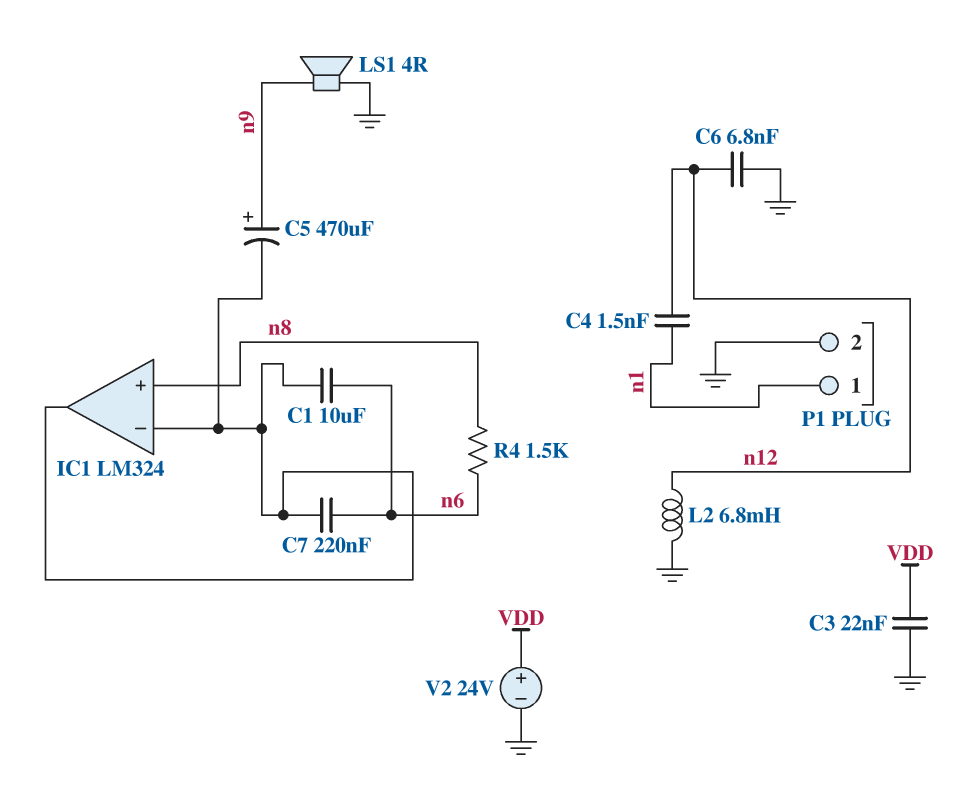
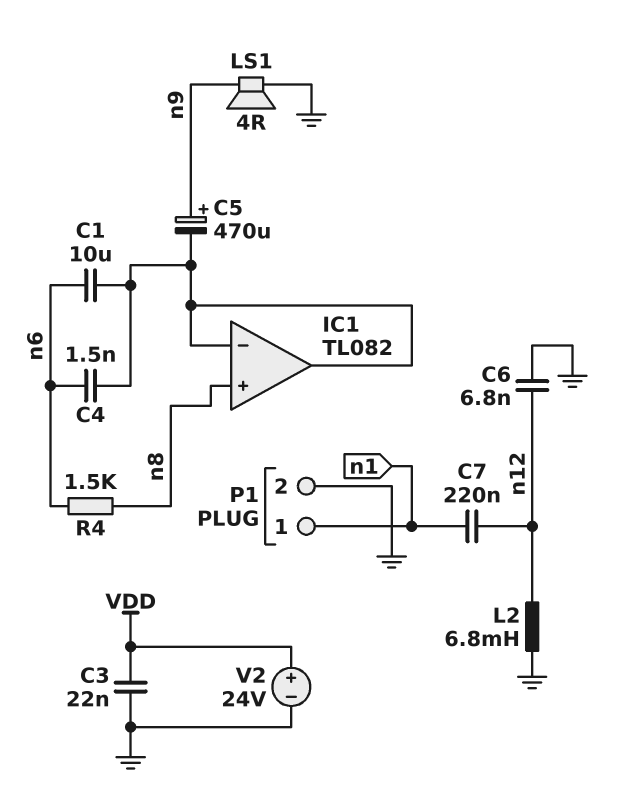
C4: 1.5nF (n1, n12) -> 1.5nF (IC1/in-, n6)
C7: 220nF (IC1/in-, n6) -> 220nF (n1, n12)
IC1: LM324 -> TL082

